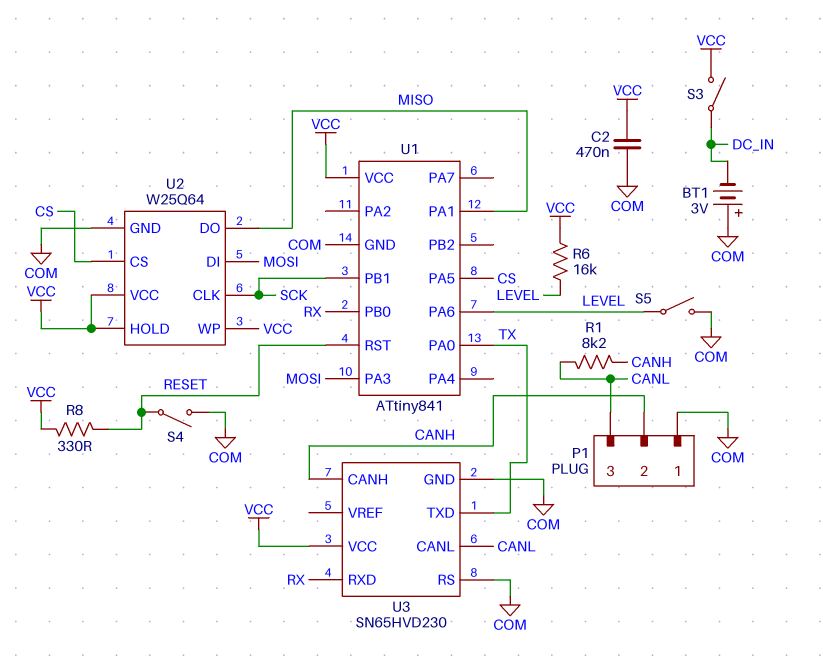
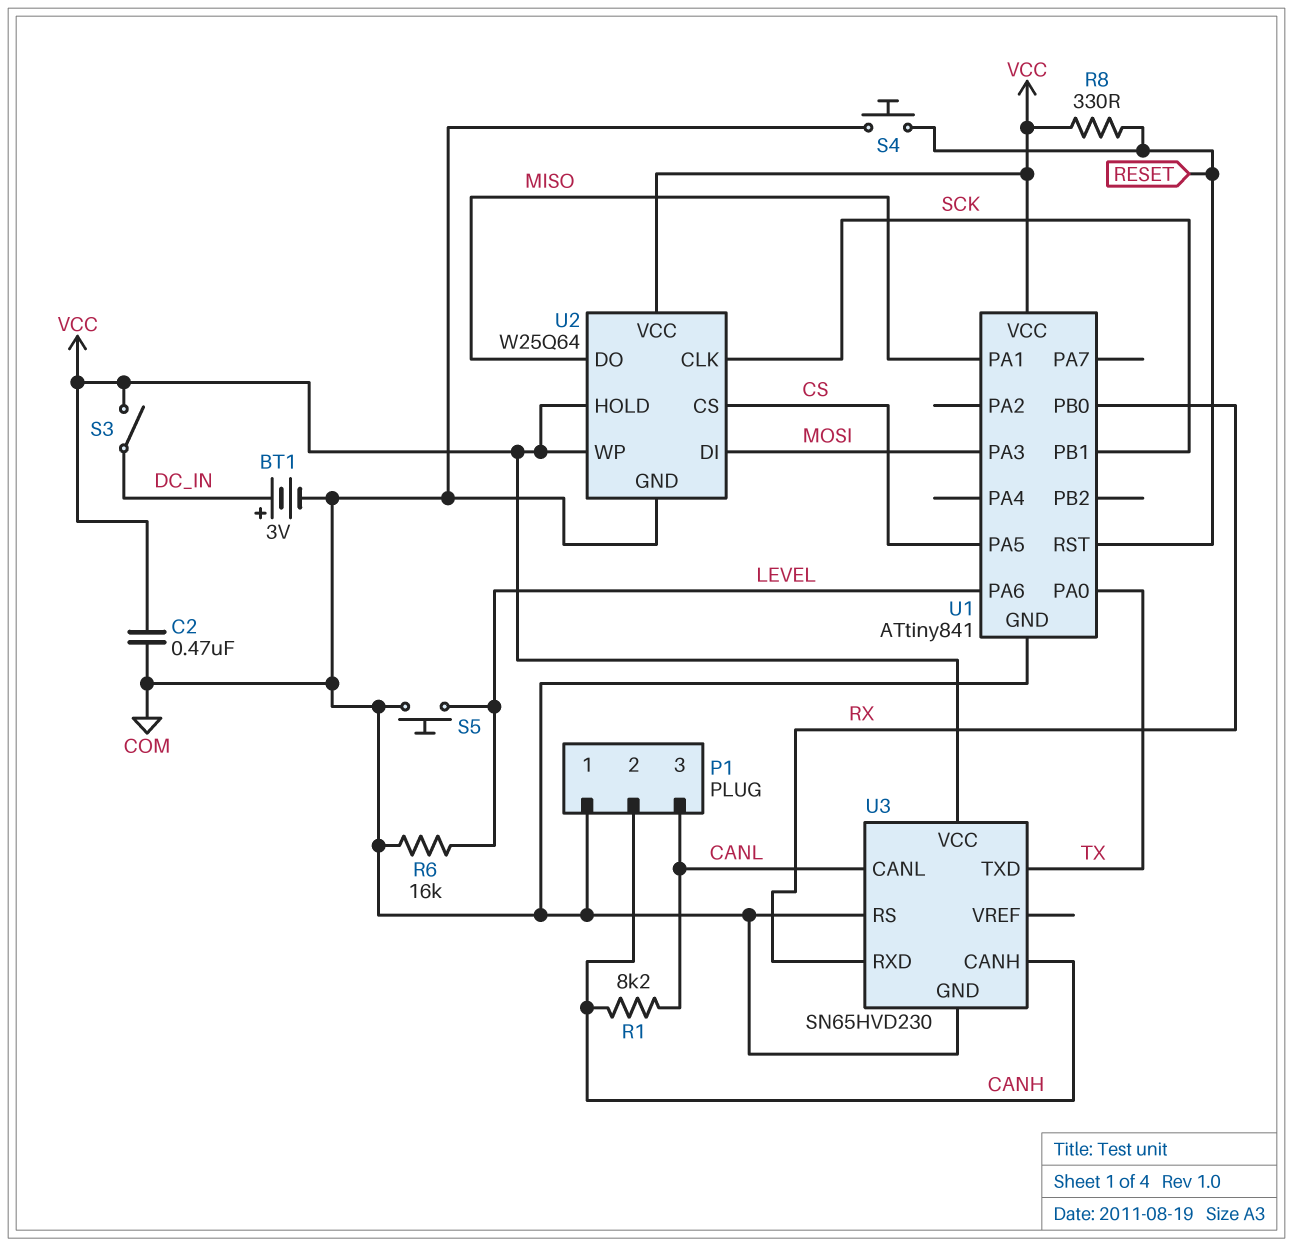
BT1: 3V (plus COM, minus DC_IN) -> 3V (plus DC_IN, minus COM)
R6: 16k (LEVEL, VCC) -> 16k (COM, LEVEL)
S4: switch (COM, RESET) -> button (COM, RESET)
S5: switch (COM, LEVEL) -> button (COM, LEVEL)

